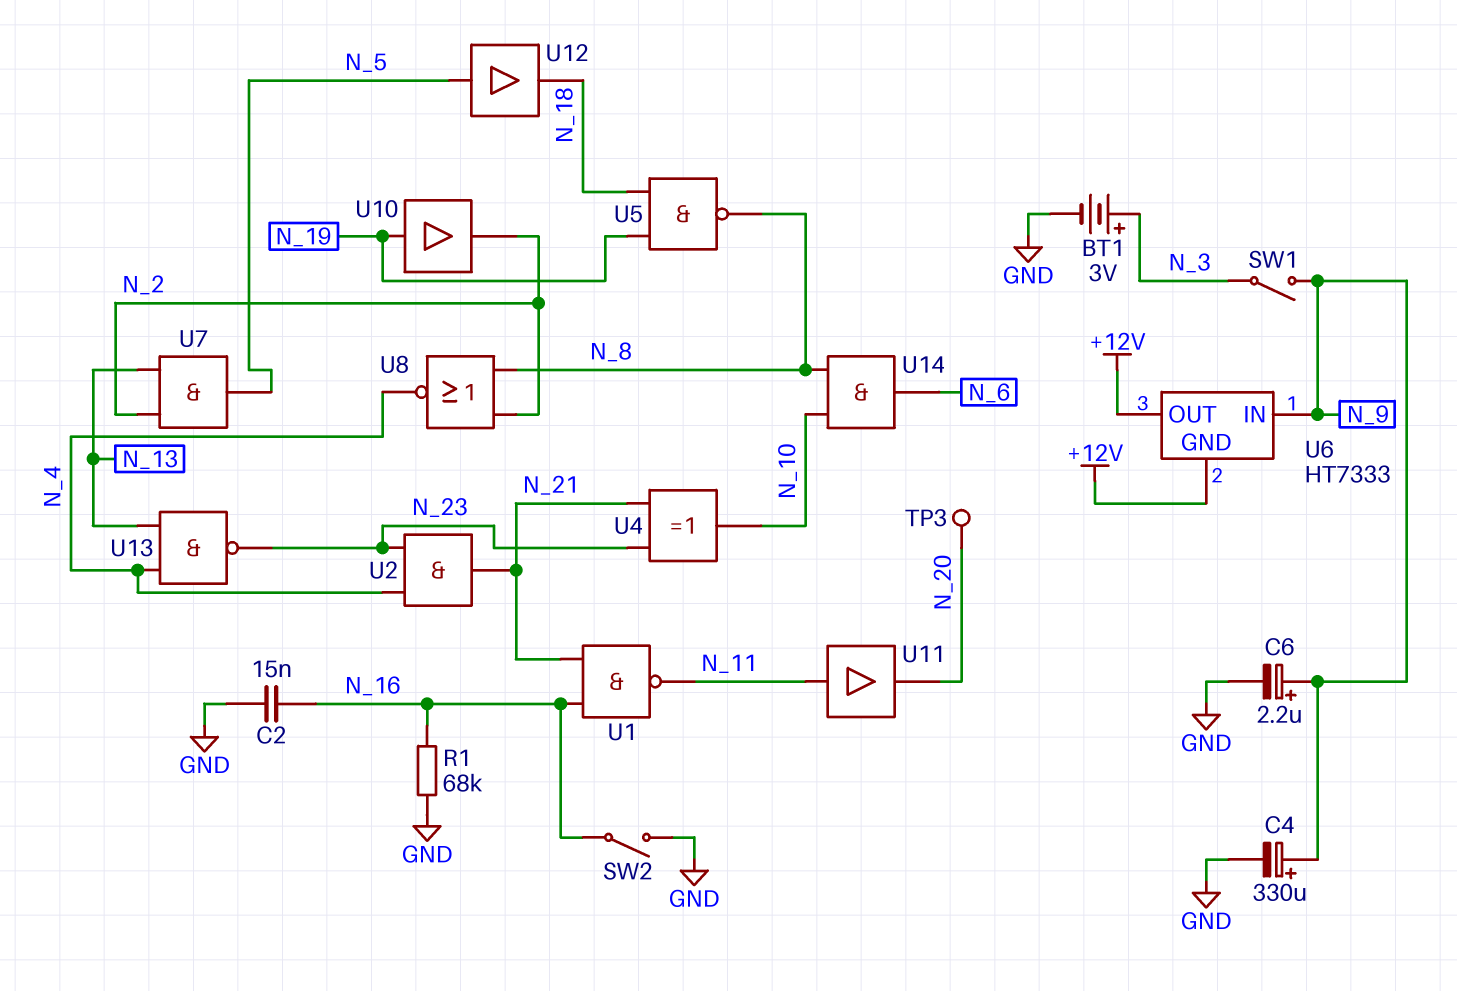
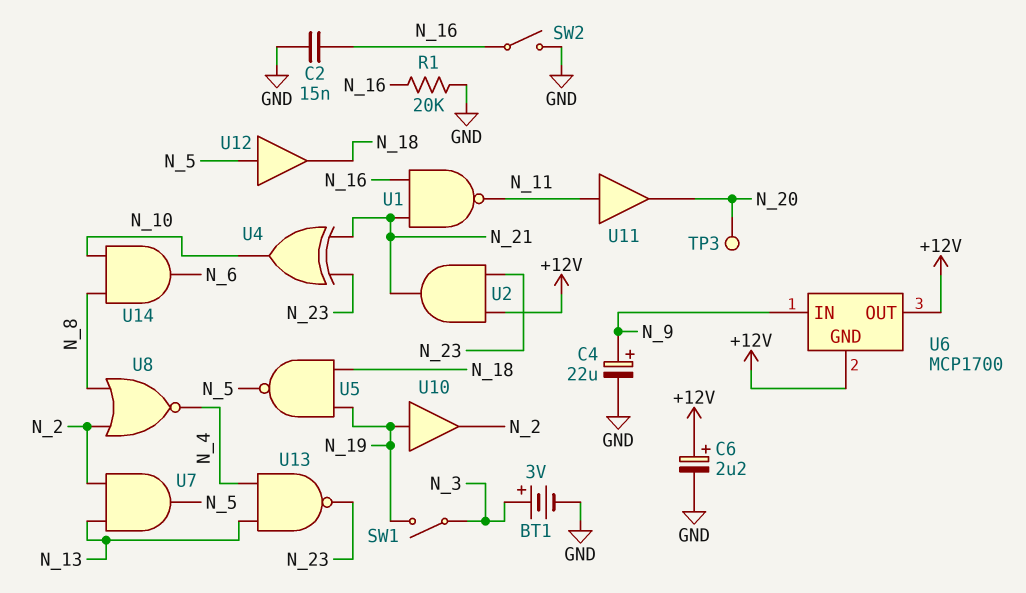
C4: 330uF (plus N_9, minus GND) -> 22uF (plus N_9, minus GND)
C6: 2.2uF (plus N_9, minus GND) -> 2.2uF (plus +12V, minus GND)
R1: 68k (GND, N_16) -> 20k (GND, N_16)
SW1: switch (N_3, N_9) -> switch (N_3, N_19)
U2: AND (in N_4, in N_23, out N_21) -> AND (in +12V, in N_23, out N_21)
U5: NAND (in N_18, in N_19, out N_8) -> NAND (in N_18, in N_19, out N_5)
U6: HT7333 -> MCP1700

